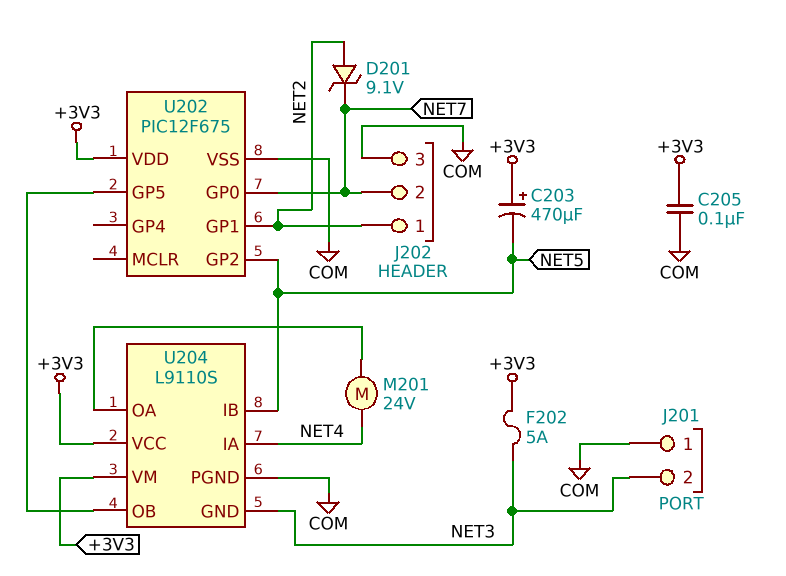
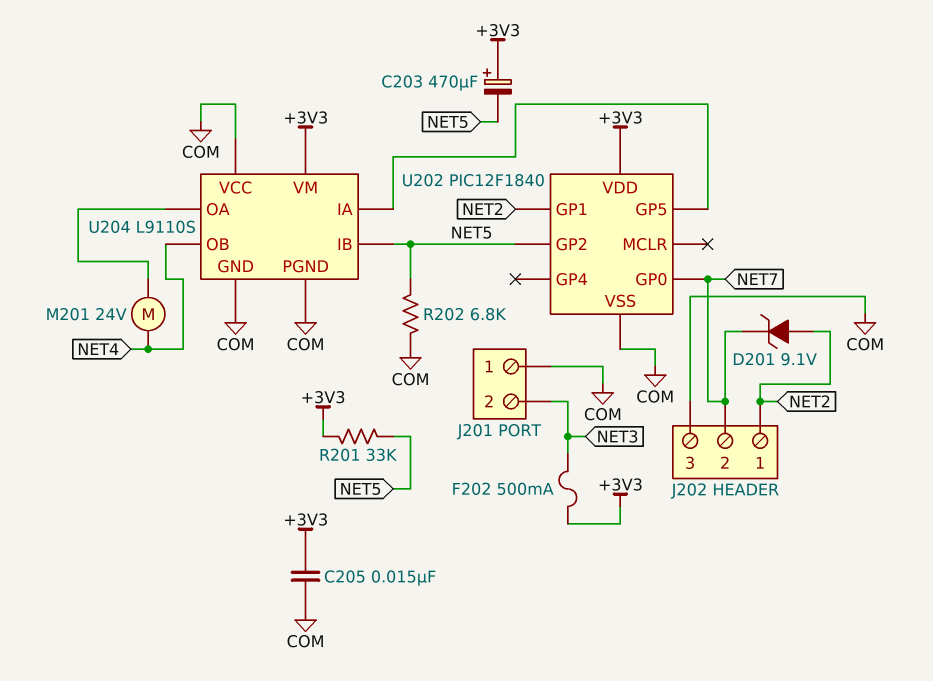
C205: 100nF (+3V3, COM) -> 15nF (+3V3, COM)
F202: 5A (+3V3, NET3) -> 500mA (+3V3, NET3)
R201: none -> 33k (+3V3, NET5)
R202: none -> 6.8k (COM, NET5)
U202: PIC12F675 -> PIC12F1840
U204 pin GND: NET3 -> COM
U204 pin IA: NET4 -> U202/GP5
U204 pin OB: U202/GP5 -> NET4
U204 pin VCC: +3V3 -> COM

